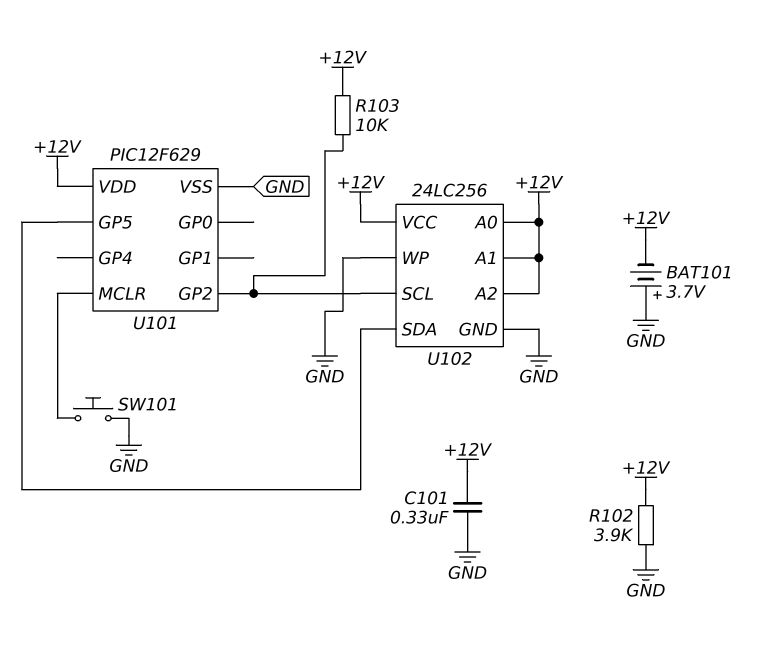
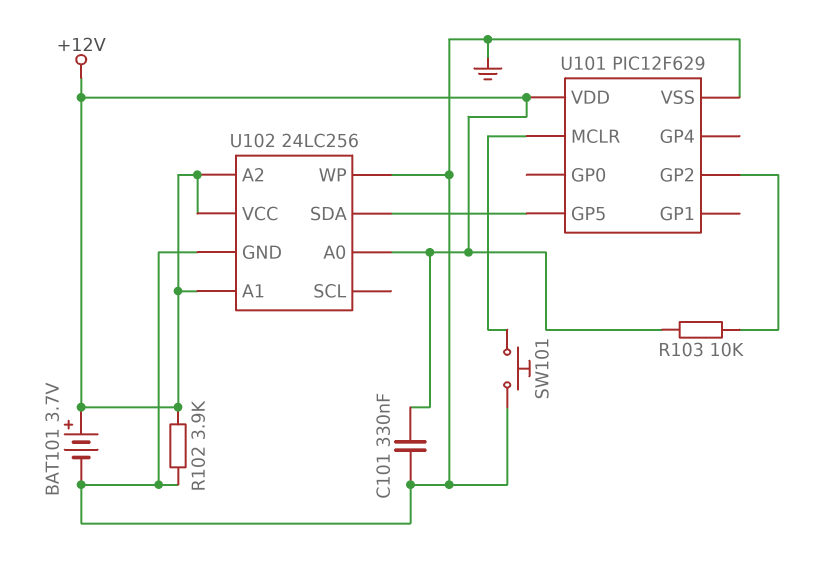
BAT101: 3.7V (plus GND, minus +12V) -> 3.7V (plus +12V, minus GND)
U102 pin SCL: U101/GP2 -> none

